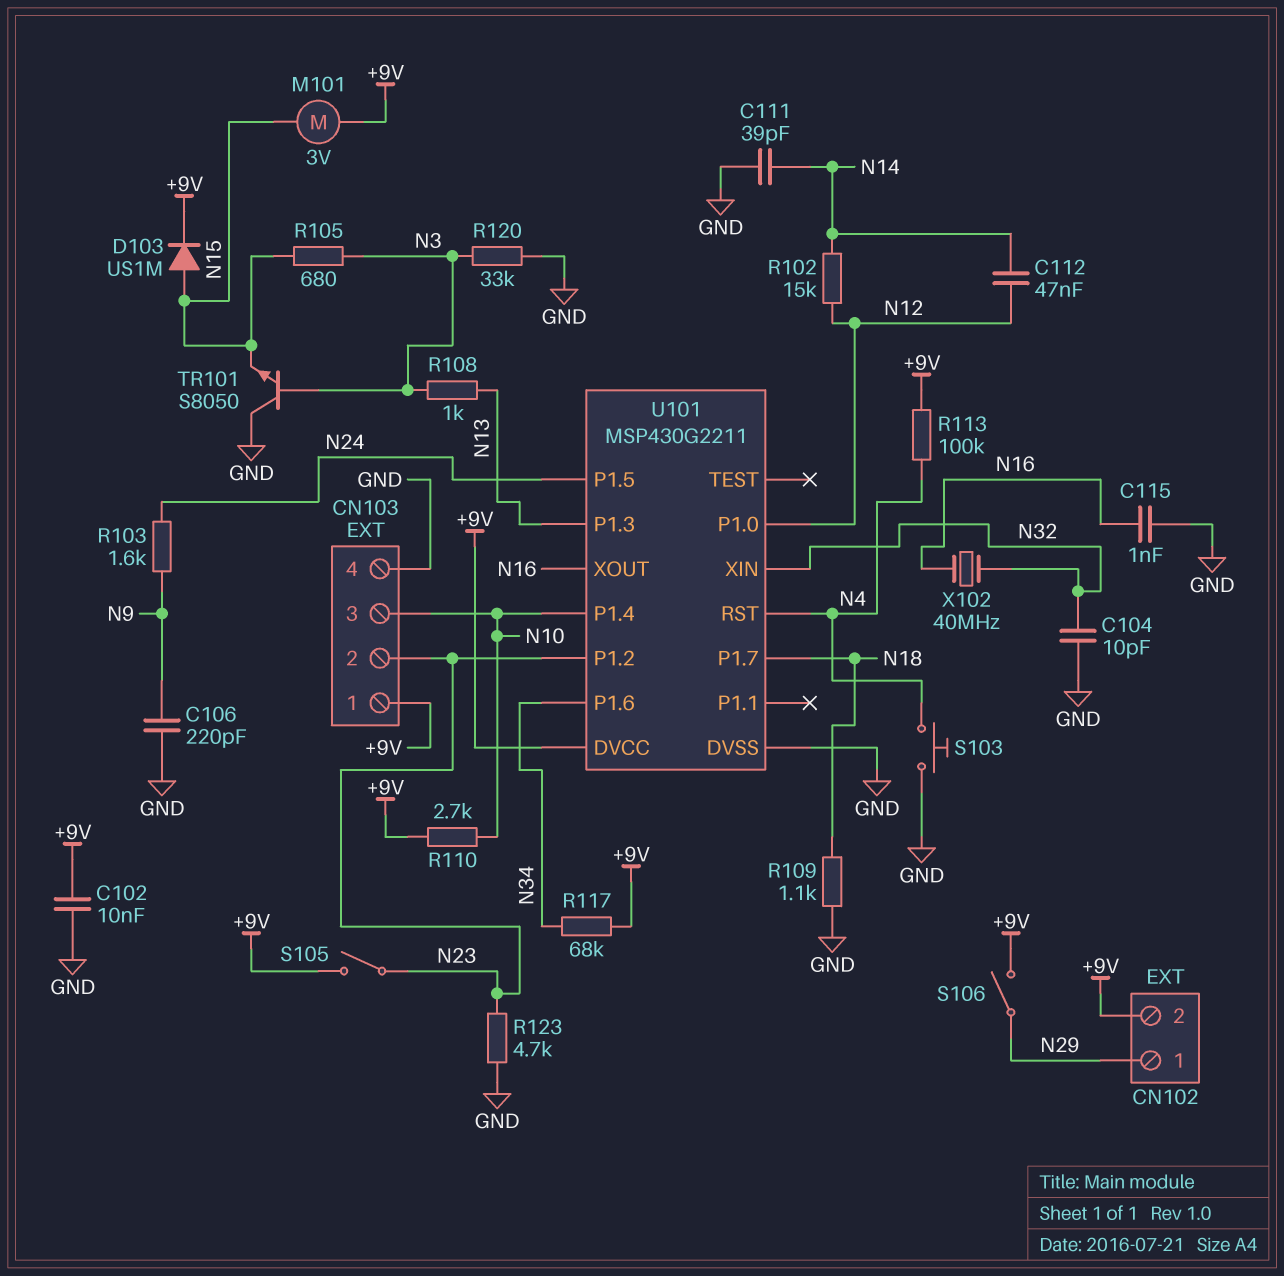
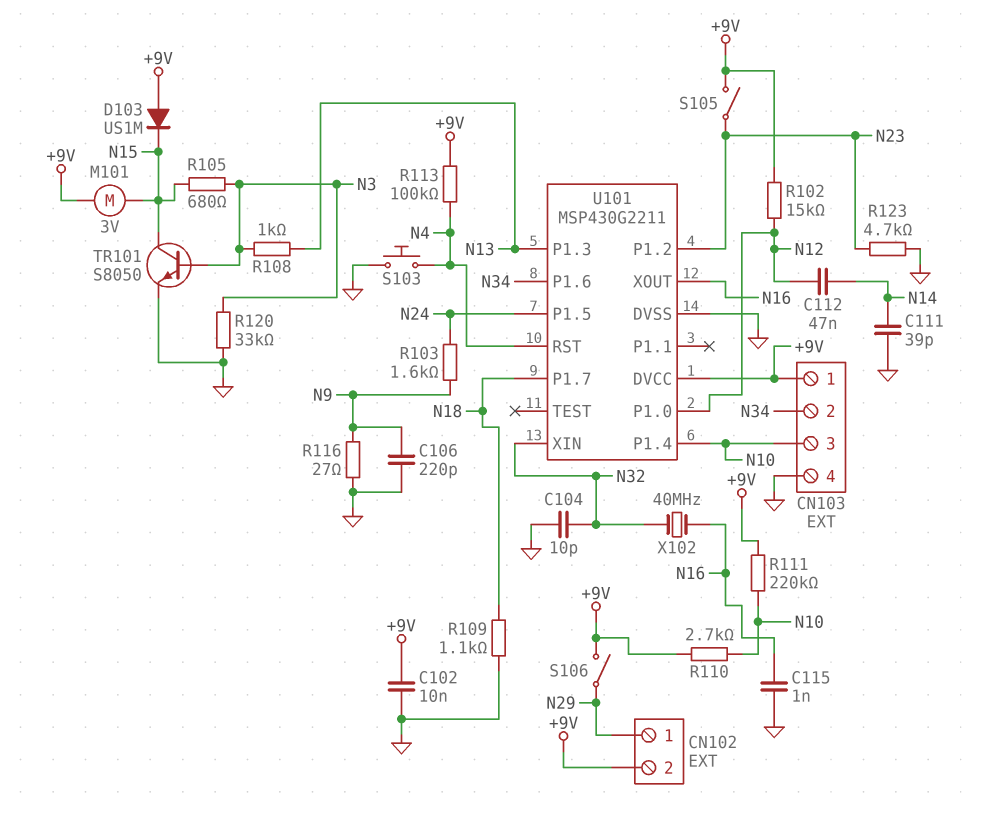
CN103 pin 2: N23 -> N34
D103: diode US1M (A N15, K +9V) -> diode US1M (A +9V, K N15)
R102: 15k (N12, N14) -> 15k (+9V, N12)
R111: none -> 220k (+9V, N10)
R116: none -> 27 (GND, N9)
R117: 68k (+9V, N34) -> none
TR101: NPN S8050 (B N3, C GND, E N15) -> NPN S8050 (B N3, C N15, E GND)

